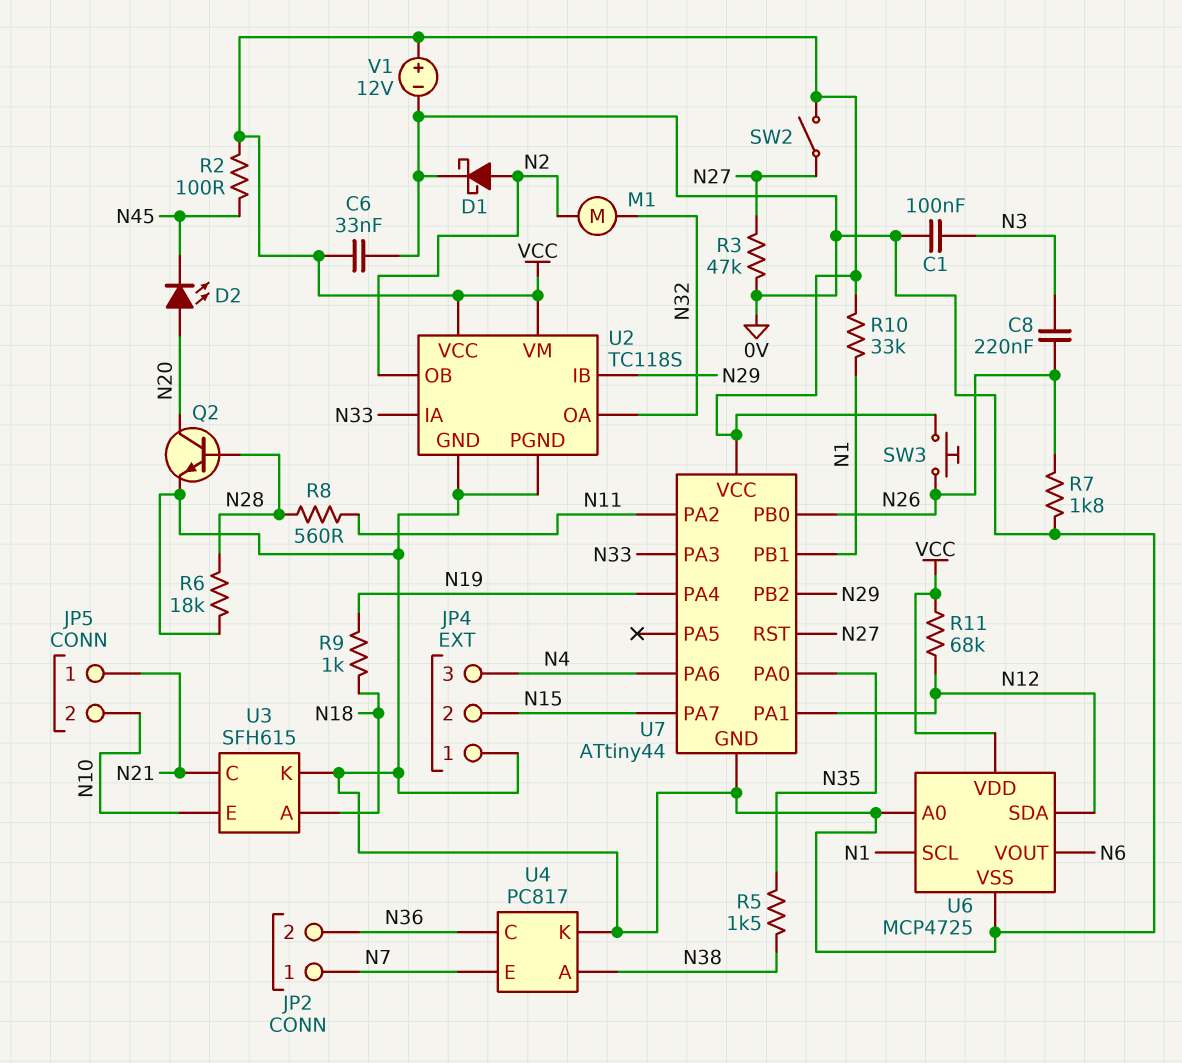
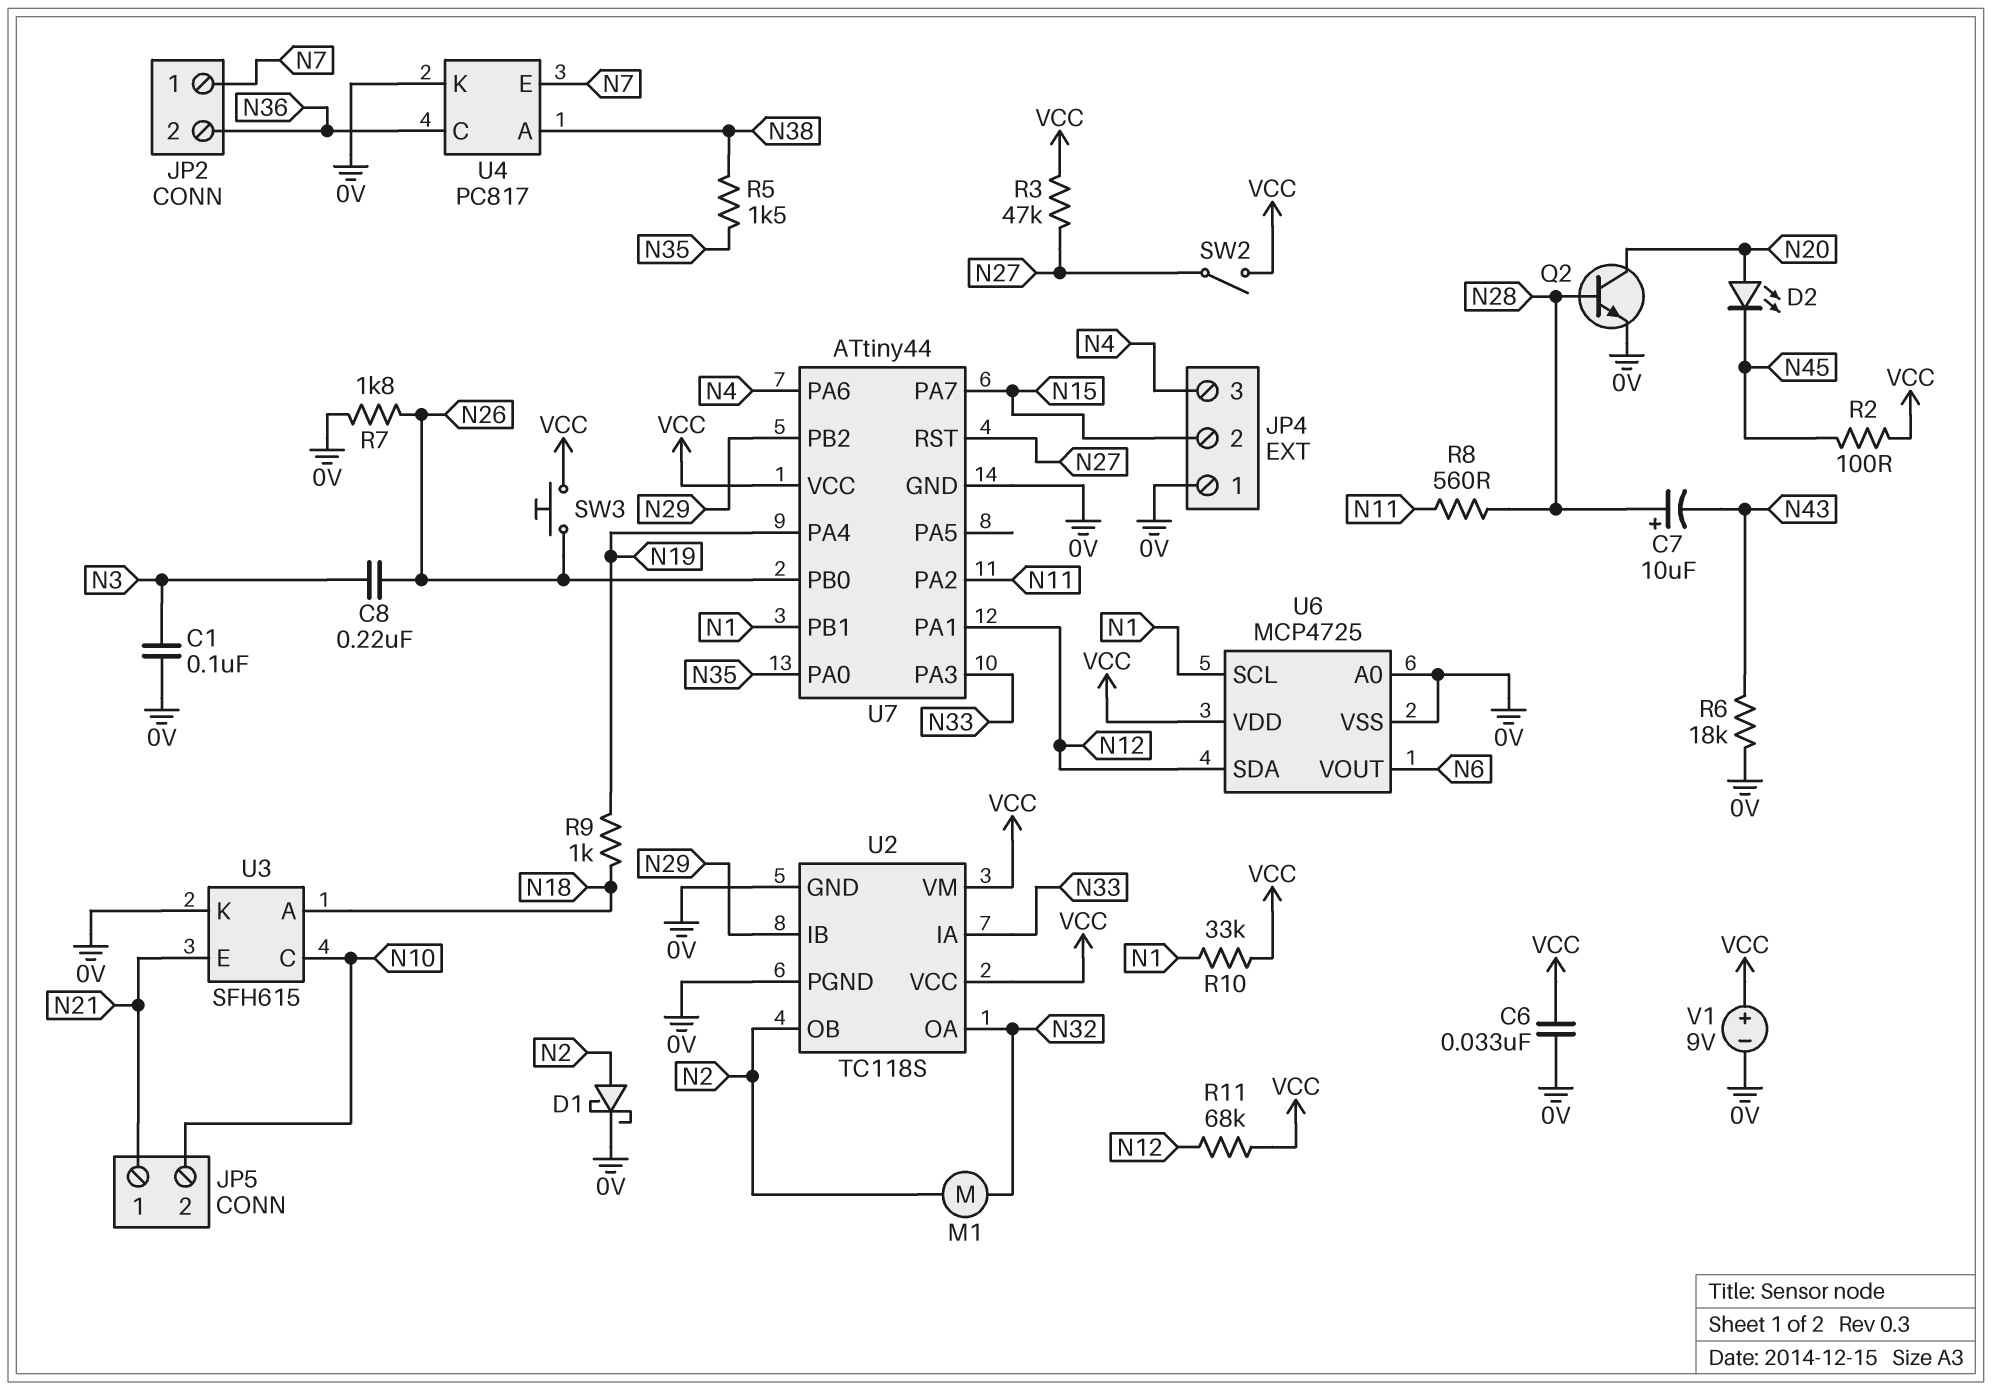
C7: none -> 10uF (plus N28, minus N43)
R3: 47k (0V, N27) -> 47k (N27, VCC)
R6: 18k (0V, N28) -> 18k (0V, N43)
U3 pin C: N21 -> N10
U3 pin E: N10 -> N21
V1: 12V (plus VCC, minus 0V) -> 9V (plus VCC, minus 0V)

